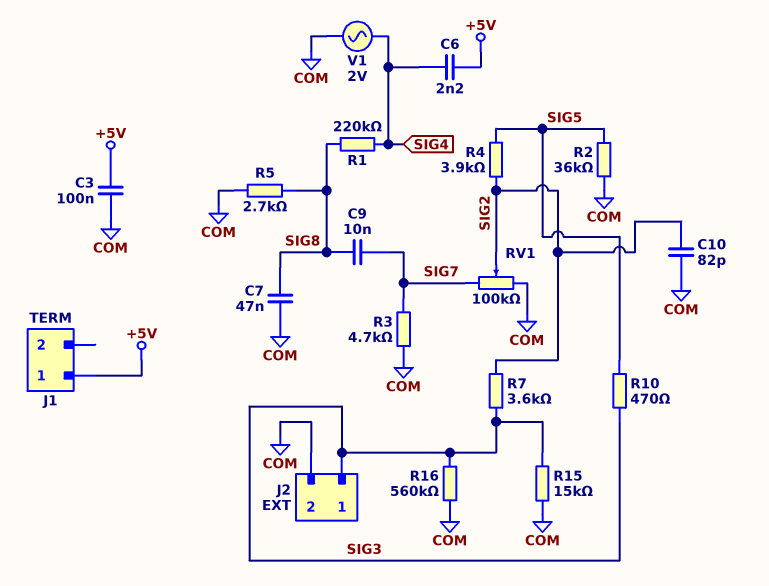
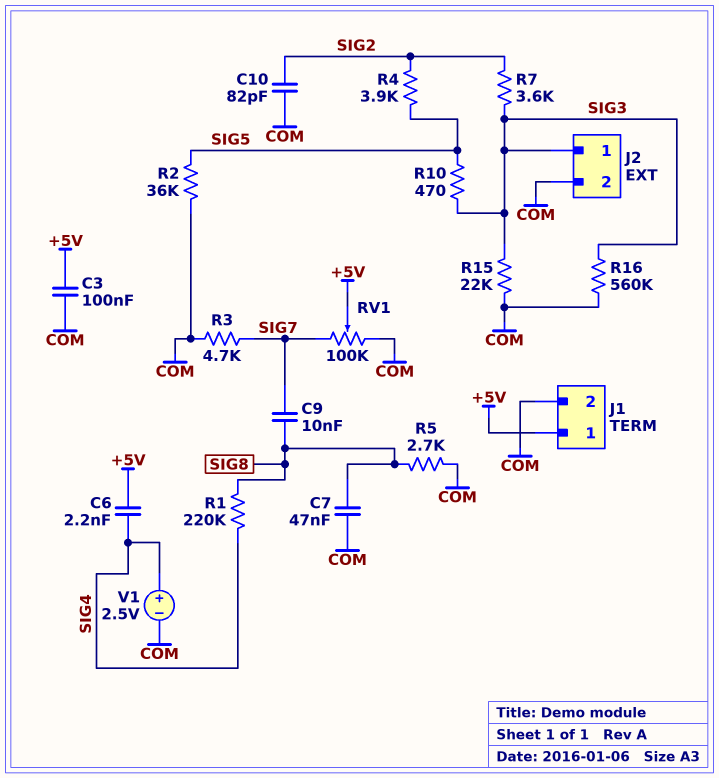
J1 pin 2: none -> COM
R15: 15k (COM, SIG3) -> 22k (COM, SIG3)
RV1: 100k (COM, SIG7, wiper SIG2) -> 100k (COM, SIG7, wiper +5V)
V1: AC 2V (COM, SIG4) -> 2.5V (plus SIG4, minus COM)

